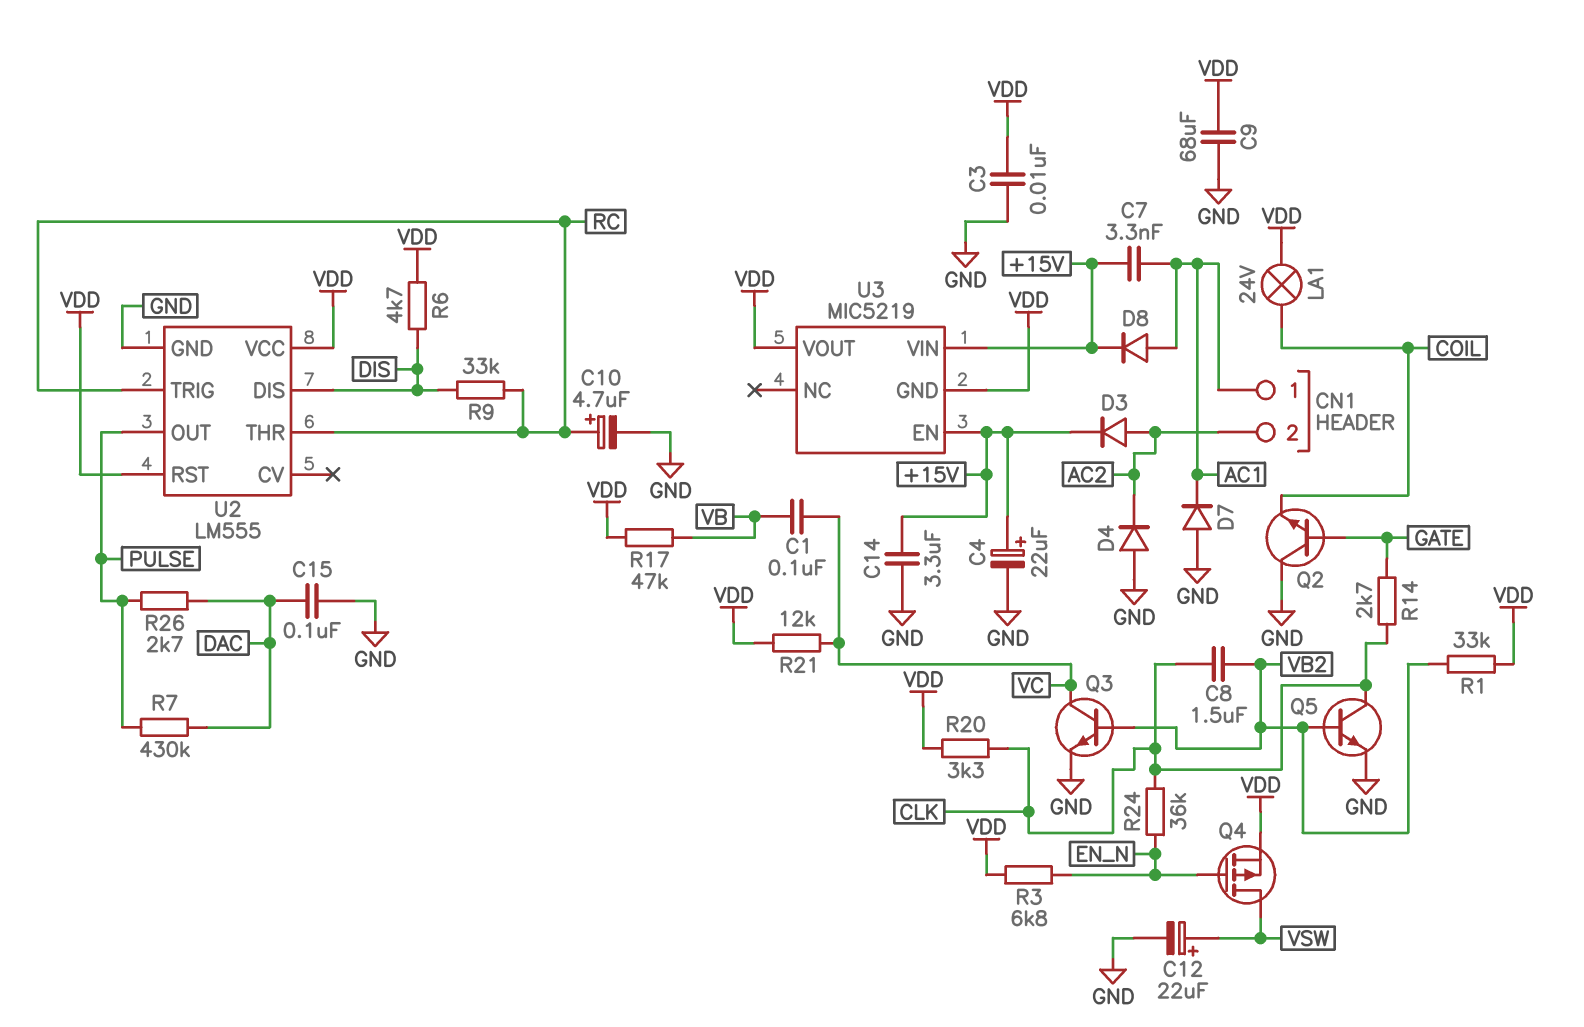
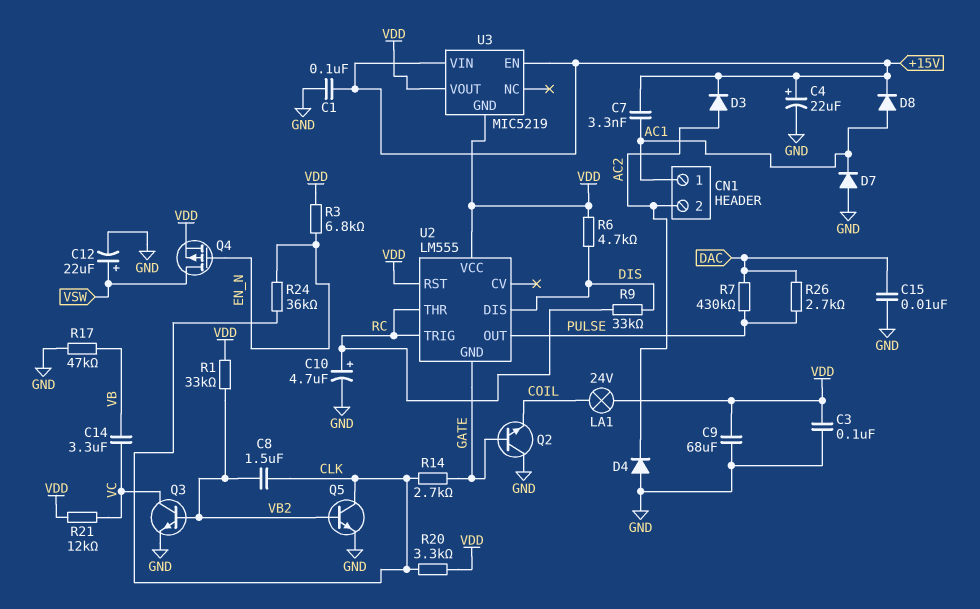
C1: 100nF (VB, VC) -> 100nF (+15V, GND)
C3: 10nF (GND, VDD) -> 100nF (GND, VDD)
C14: 3.3uF (+15V, GND) -> 3.3uF (VB, VC)
C15: 100nF (DAC, GND) -> 10nF (DAC, GND)
R17: 47k (VB, VDD) -> 47k (GND, VB)
U2 pin GND: GND -> GATE

